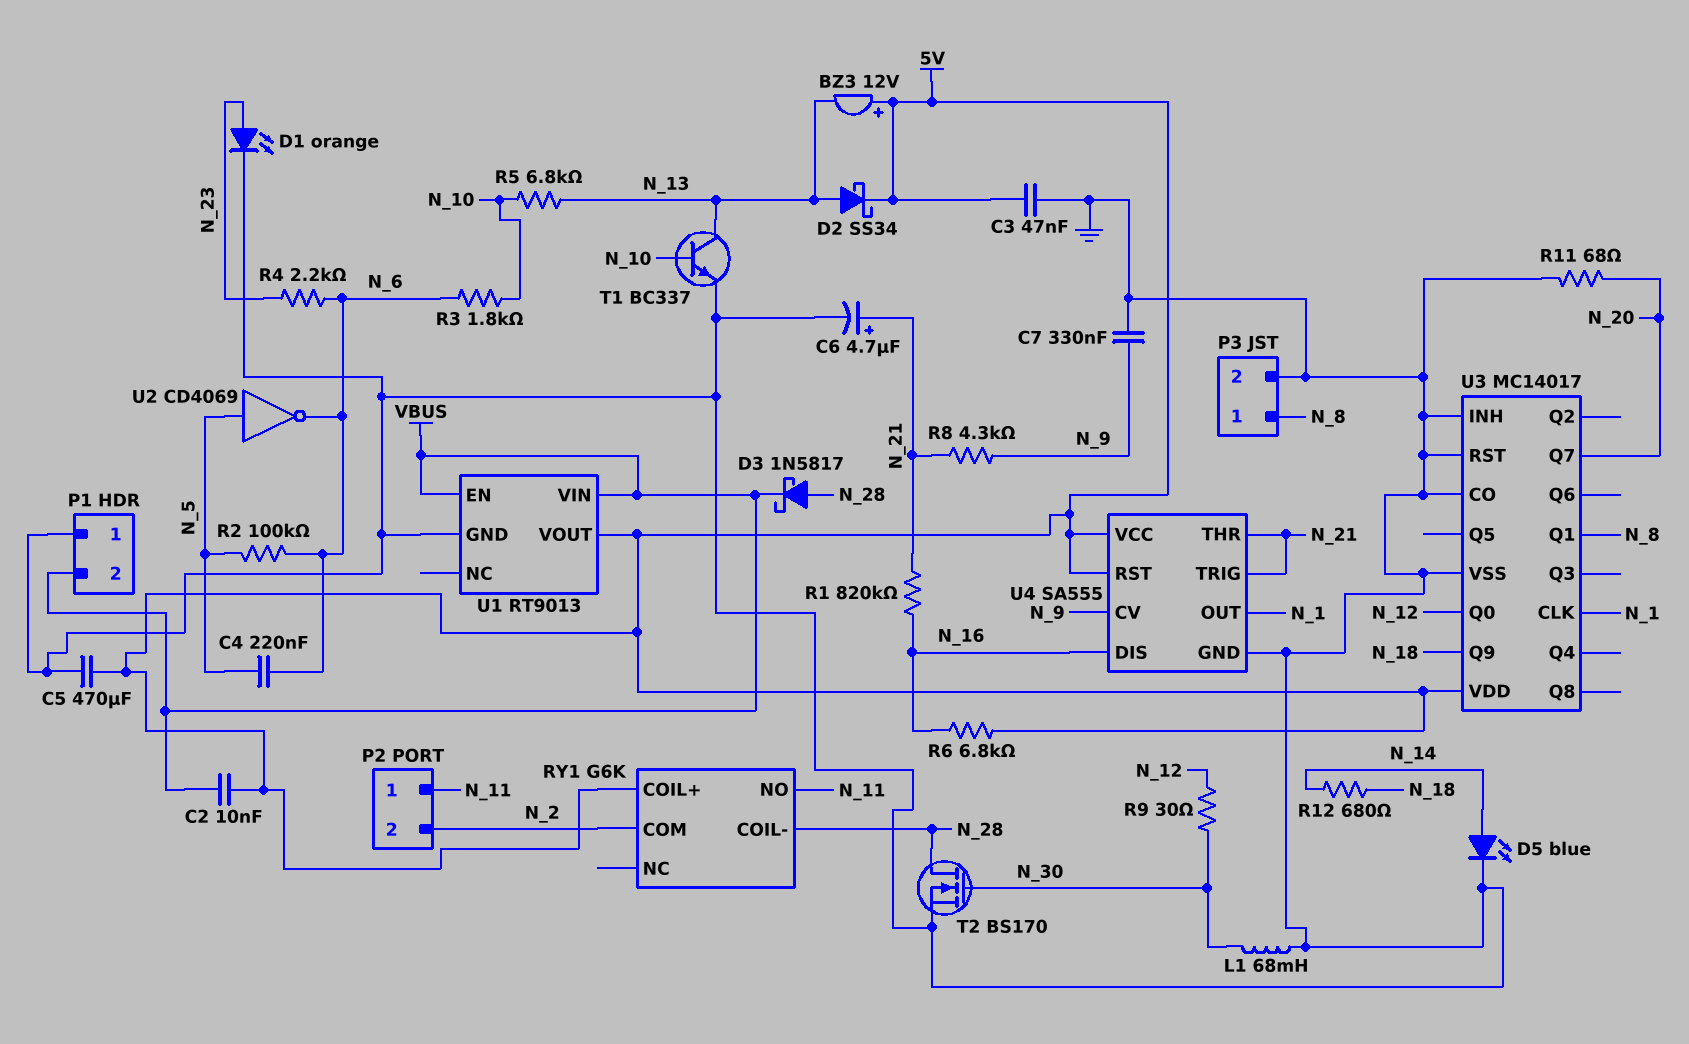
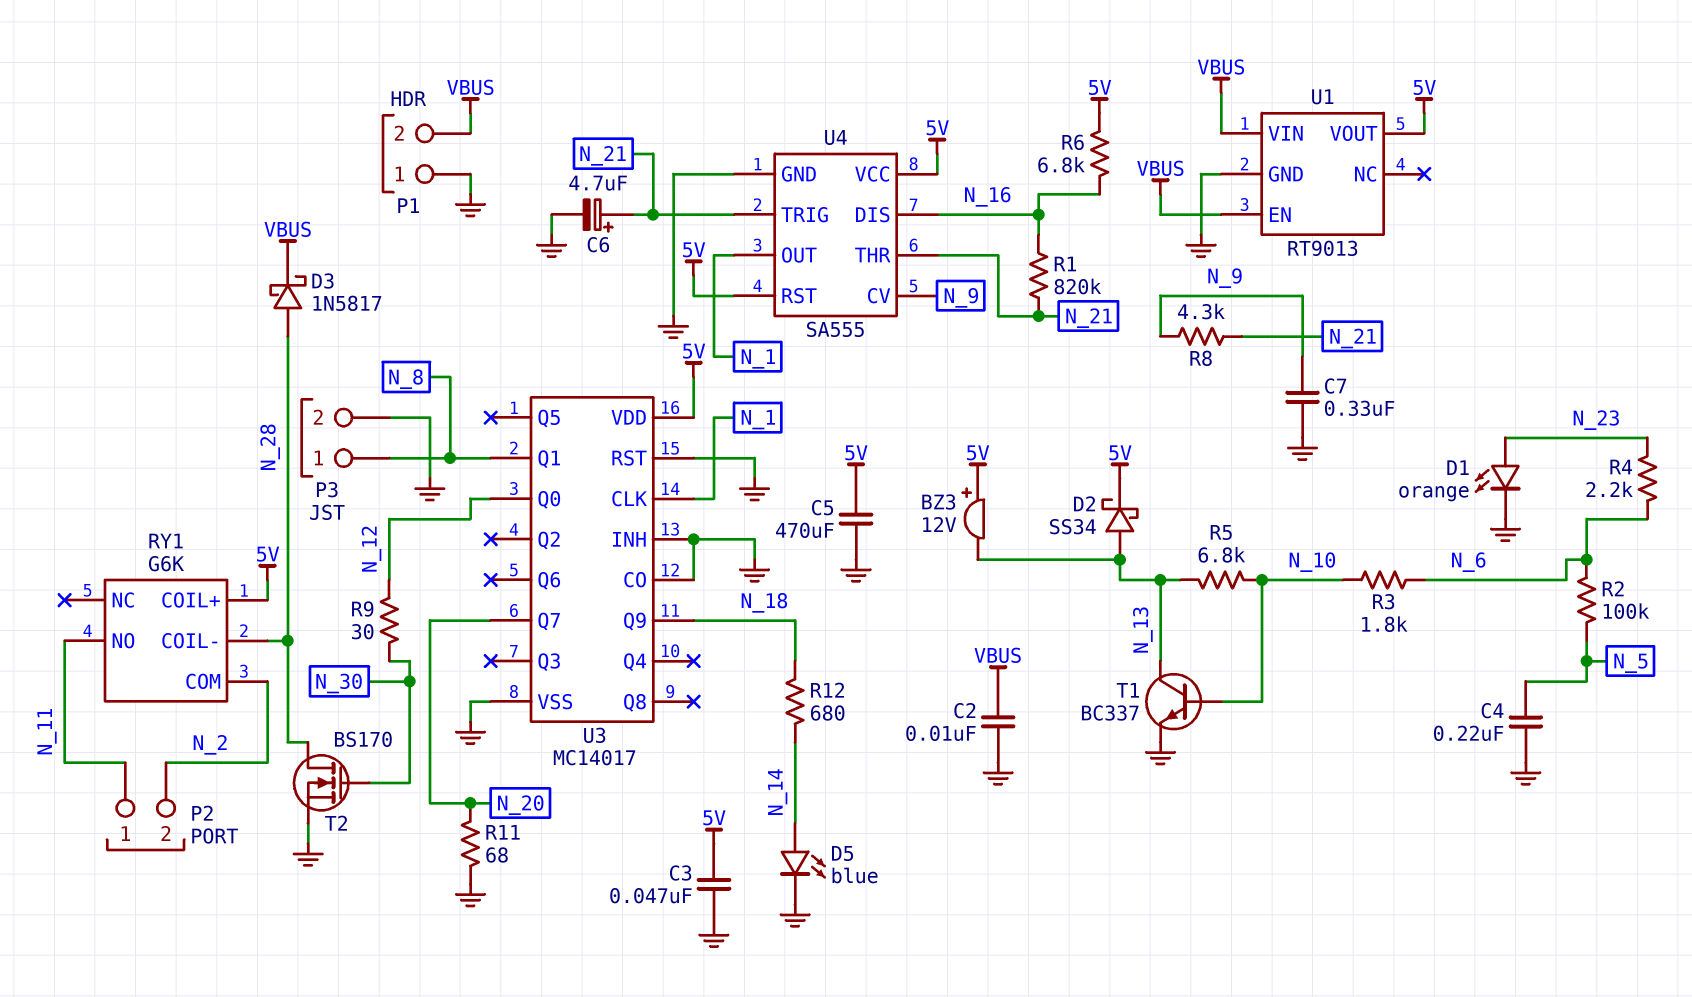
C2: 10nF (5V, VBUS) -> 10nF (GND, VBUS)
C4: 220nF (N_5, N_6) -> 220nF (GND, N_5)
L1: 68mH (GND, N_30) -> none
U2: NOT CD4069 (in N_5, out N_6) -> none

